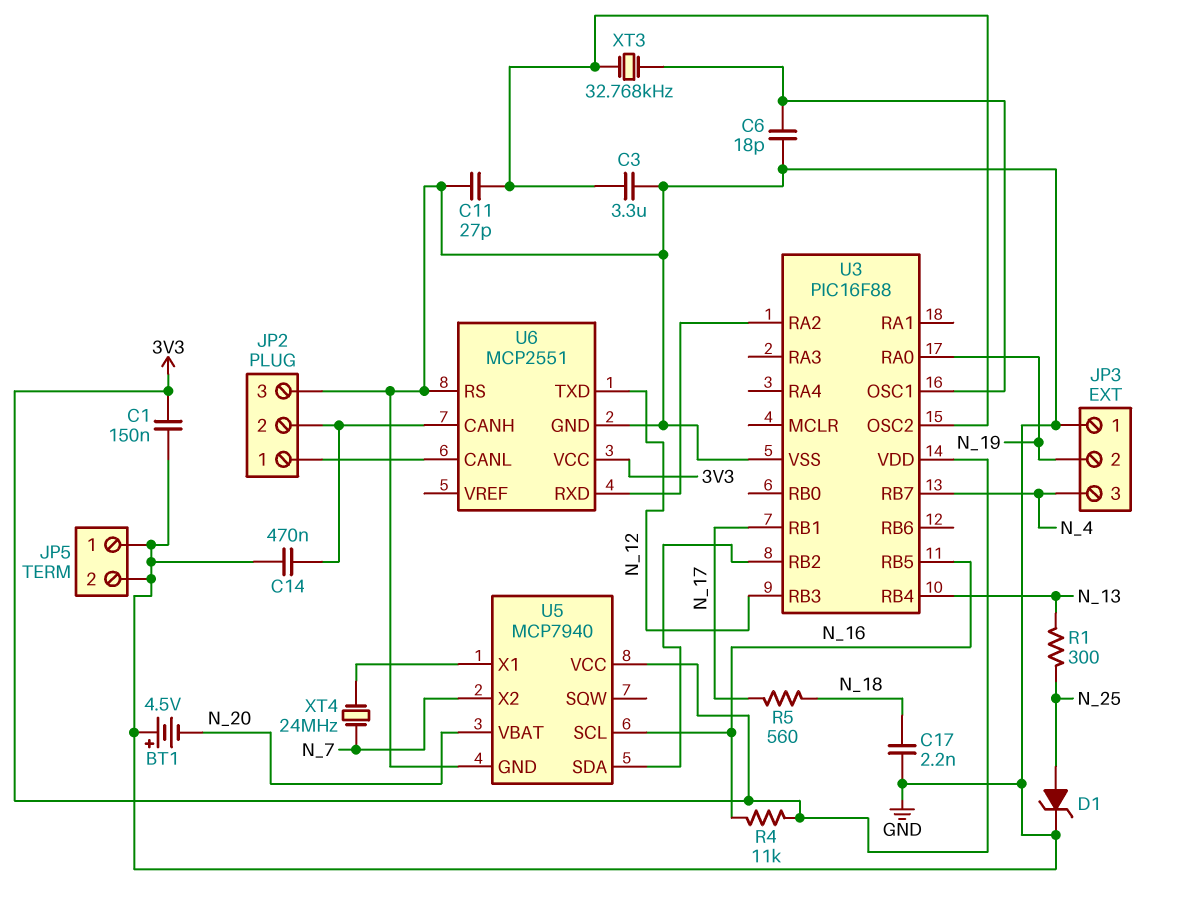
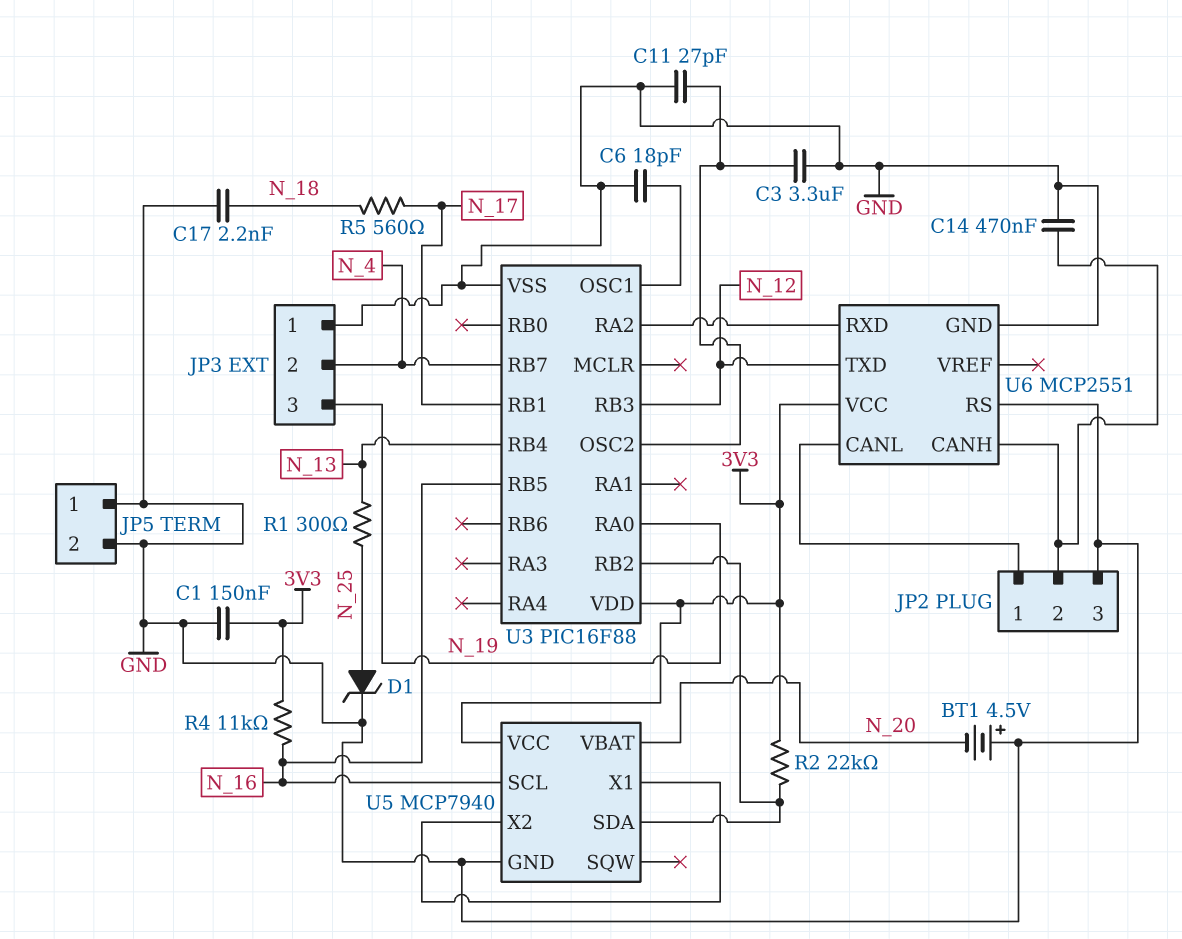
JP3 pin 2: N_19 -> N_4
JP3 pin 3: N_4 -> N_19
R2: none -> 22k (3V3, U3/RB2)
U5 pin X2: N_7 -> U5/X1
XT3: 32.768kHz (U3/OSC1, U3/OSC2) -> none
XT4: 24MHz (N_7, U5/X1) -> none

